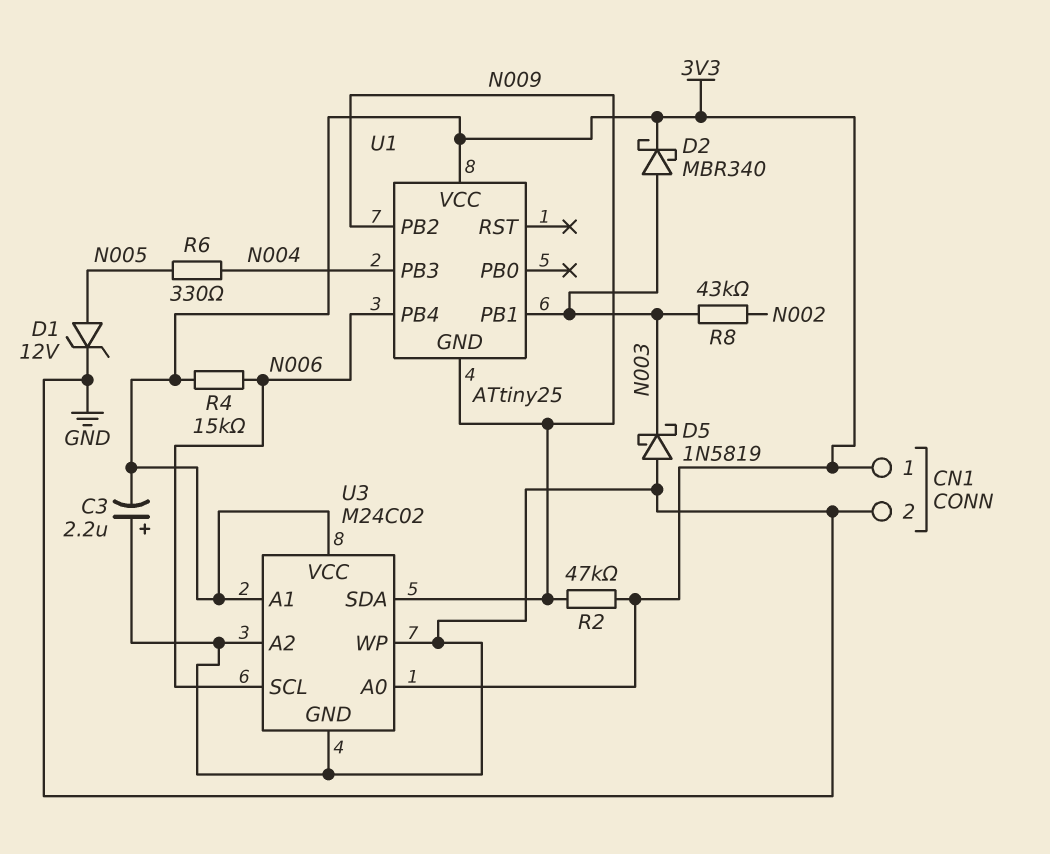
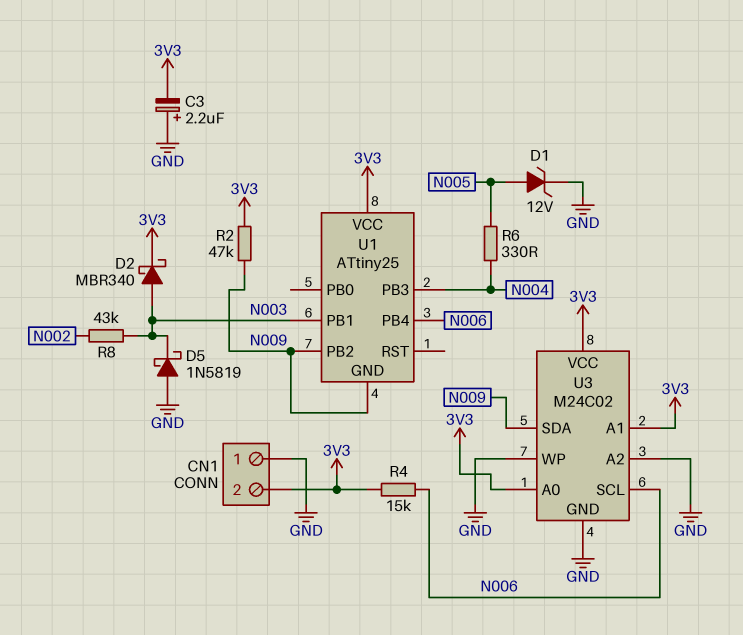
CN1 pin 1: 3V3 -> GND
CN1 pin 2: GND -> 3V3

